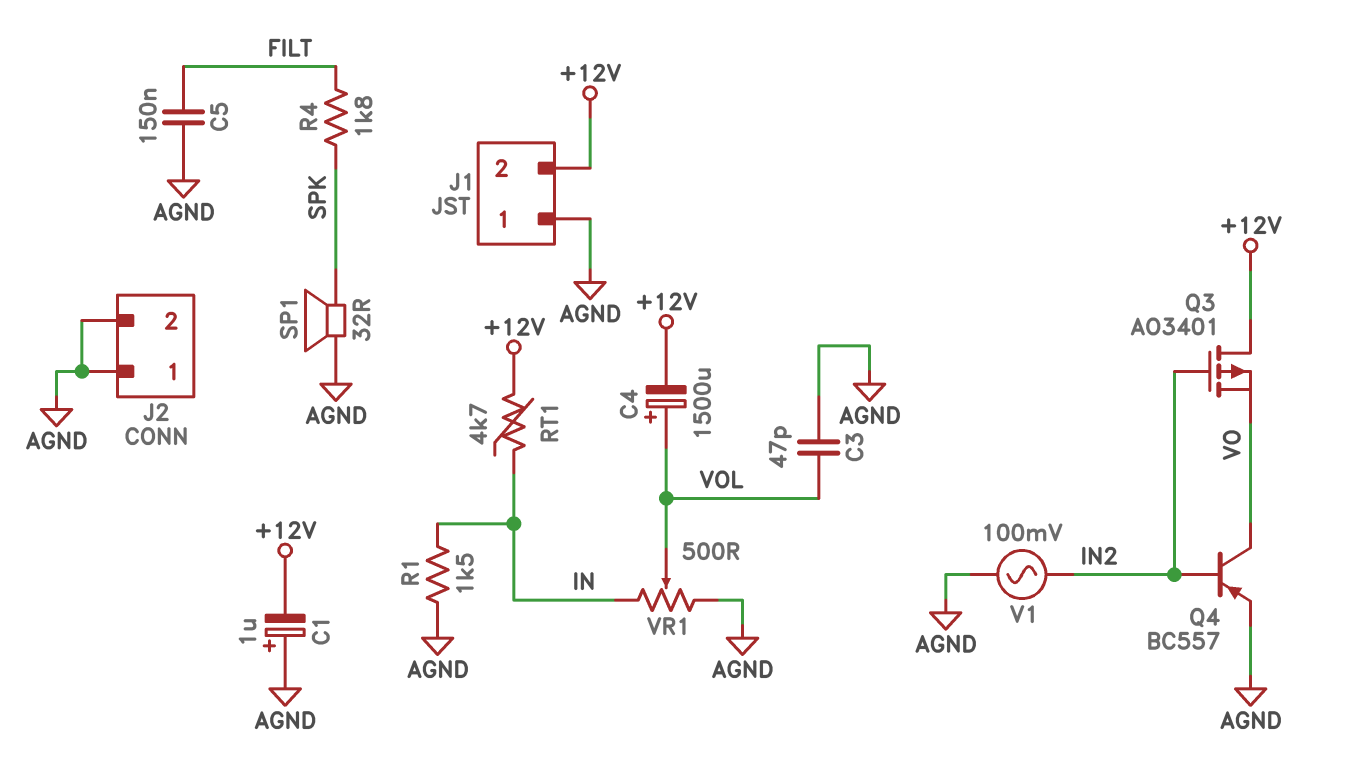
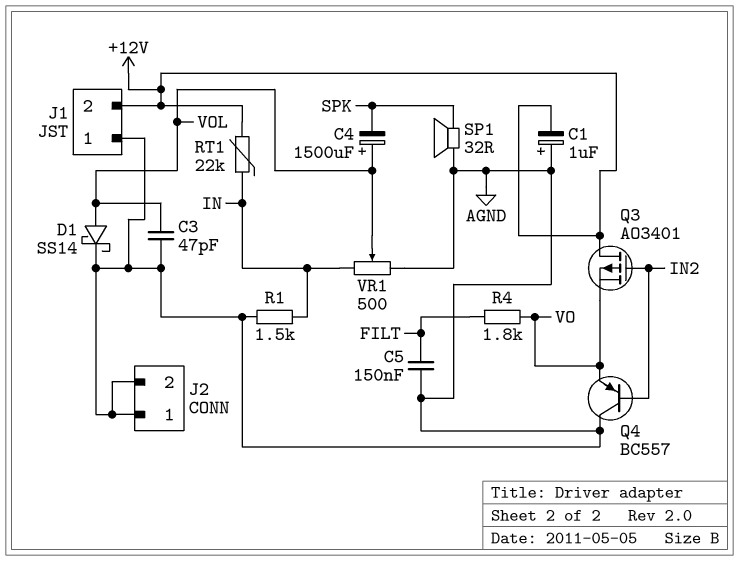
C4: 1500uF (plus VOL, minus +12V) -> 1500uF (plus VOL, minus SPK)
D1: none -> schottky SS14 (A VOL, K AGND)
Q4: PNP BC557 (B IN2, C VO, E AGND) -> PNP BC557 (B IN2, C AGND, E VO)
R4: 1.8k (FILT, SPK) -> 1.8k (FILT, VO)
RT1: 4.7k (+12V, IN) -> 22k (+12V, IN)
V1: AC 100mV (AGND, IN2) -> none

